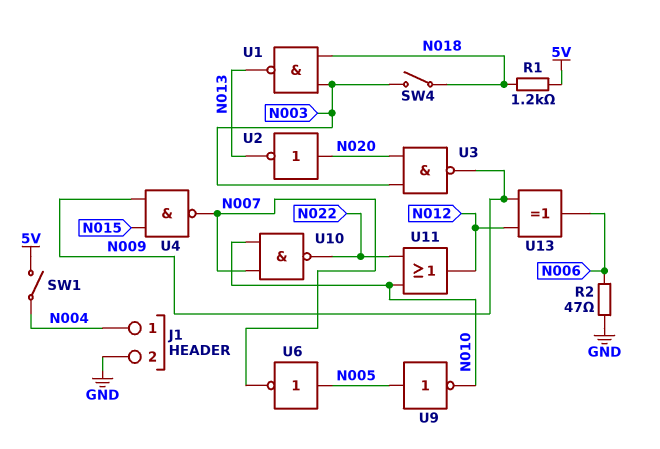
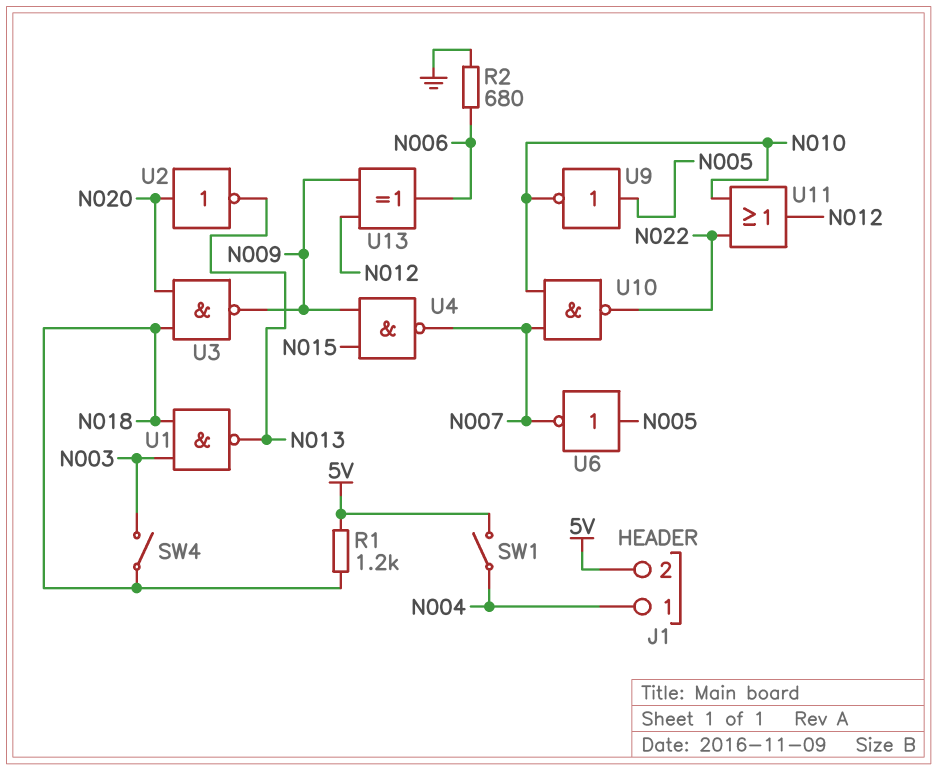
J1 pin 2: GND -> 5V
R2: 47 (GND, N006) -> 680 (GND, N006)
U3: NAND (in N003, in N020, out N009) -> NAND (in N018, in N020, out N009)

